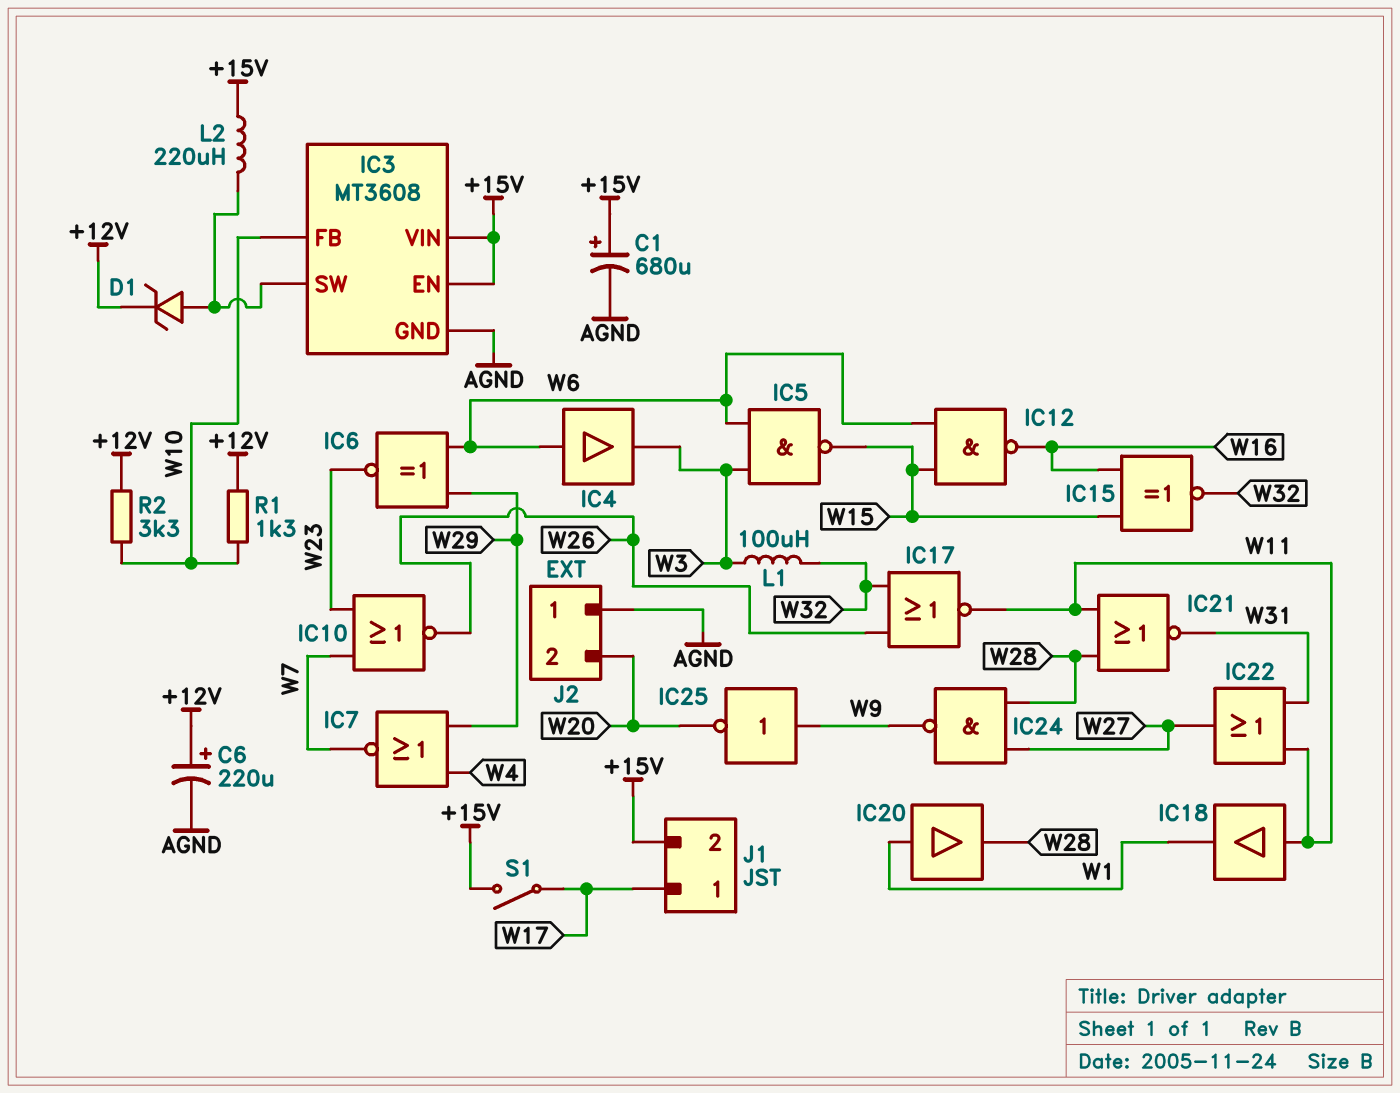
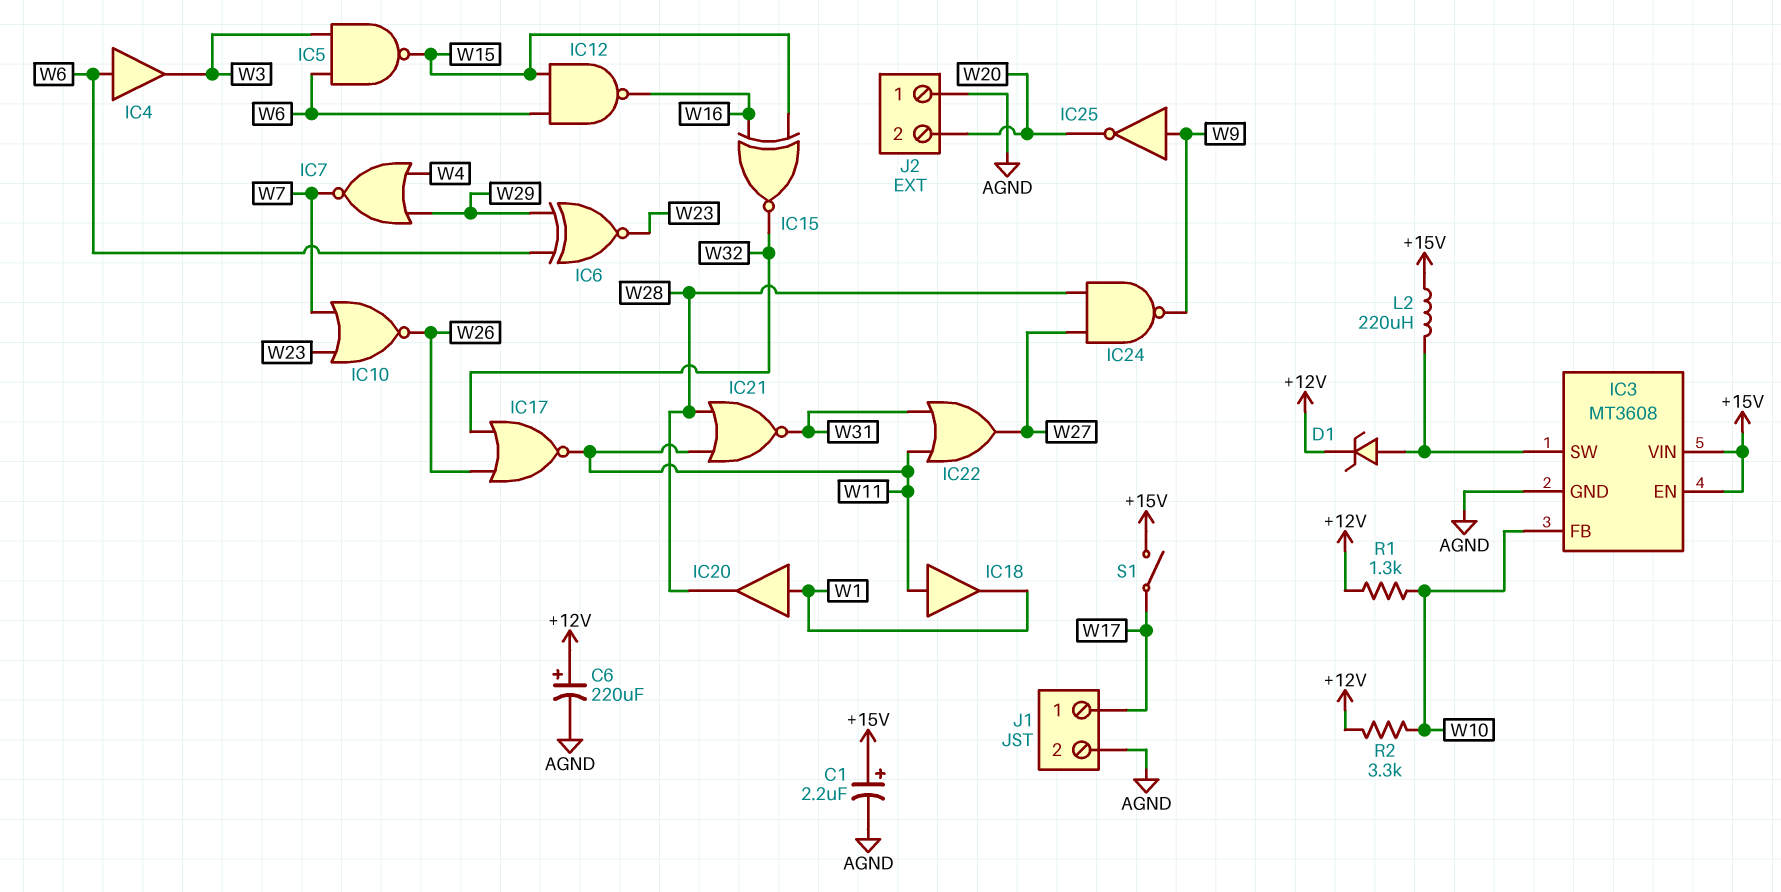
C1: 680uF (plus +15V, minus AGND) -> 2.2uF (plus +15V, minus AGND)
J1 pin 2: +15V -> AGND
L1: 100uH (W3, W32) -> none

